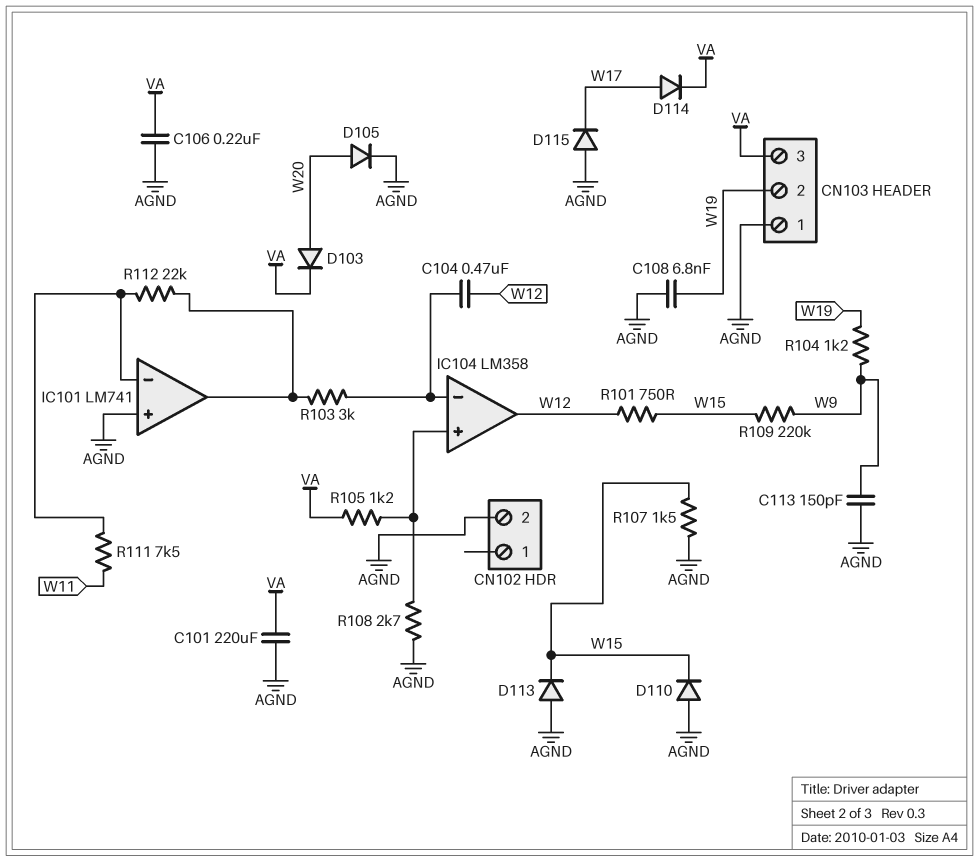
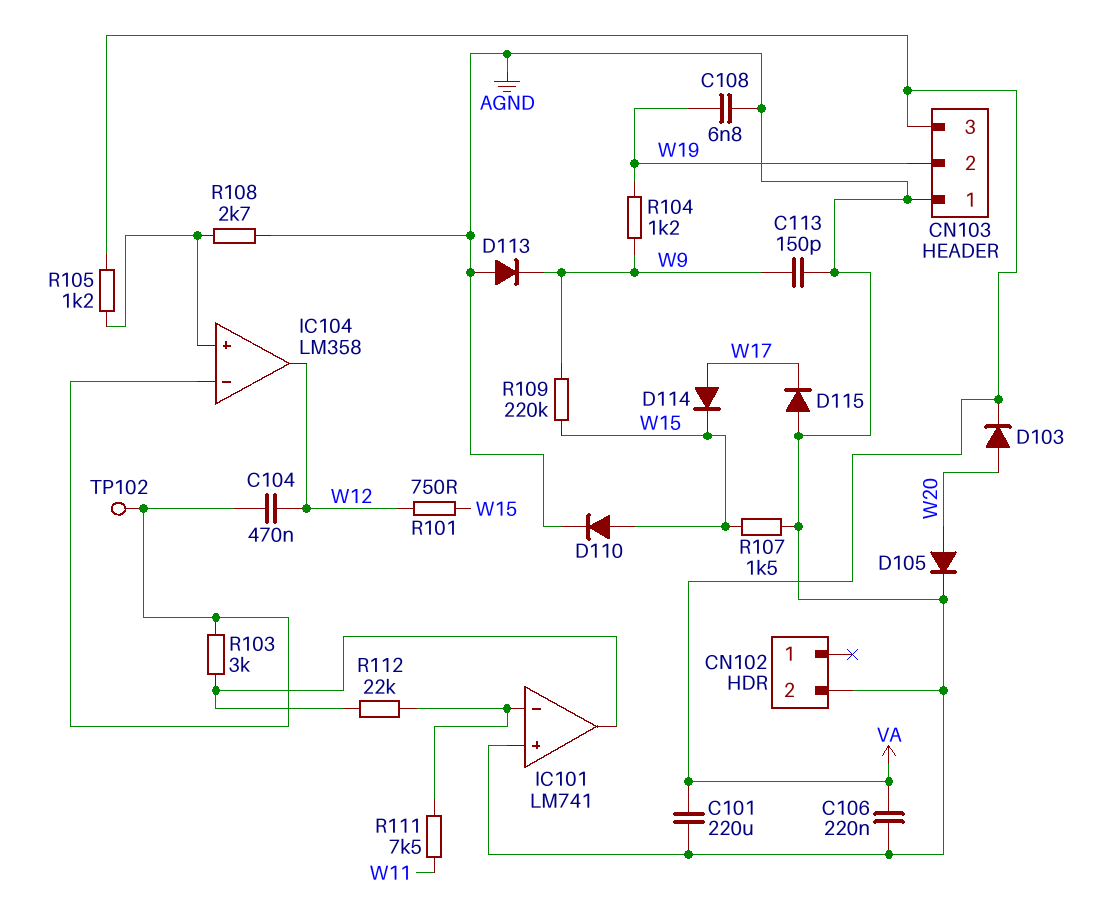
D110: diode (A AGND, K W15) -> diode (A W15, K AGND)
D113: diode (A AGND, K W15) -> diode (A AGND, K W9)
D114: diode (A W17, K VA) -> diode (A W17, K W15)
TP102: none -> test point (IC104/in-)

